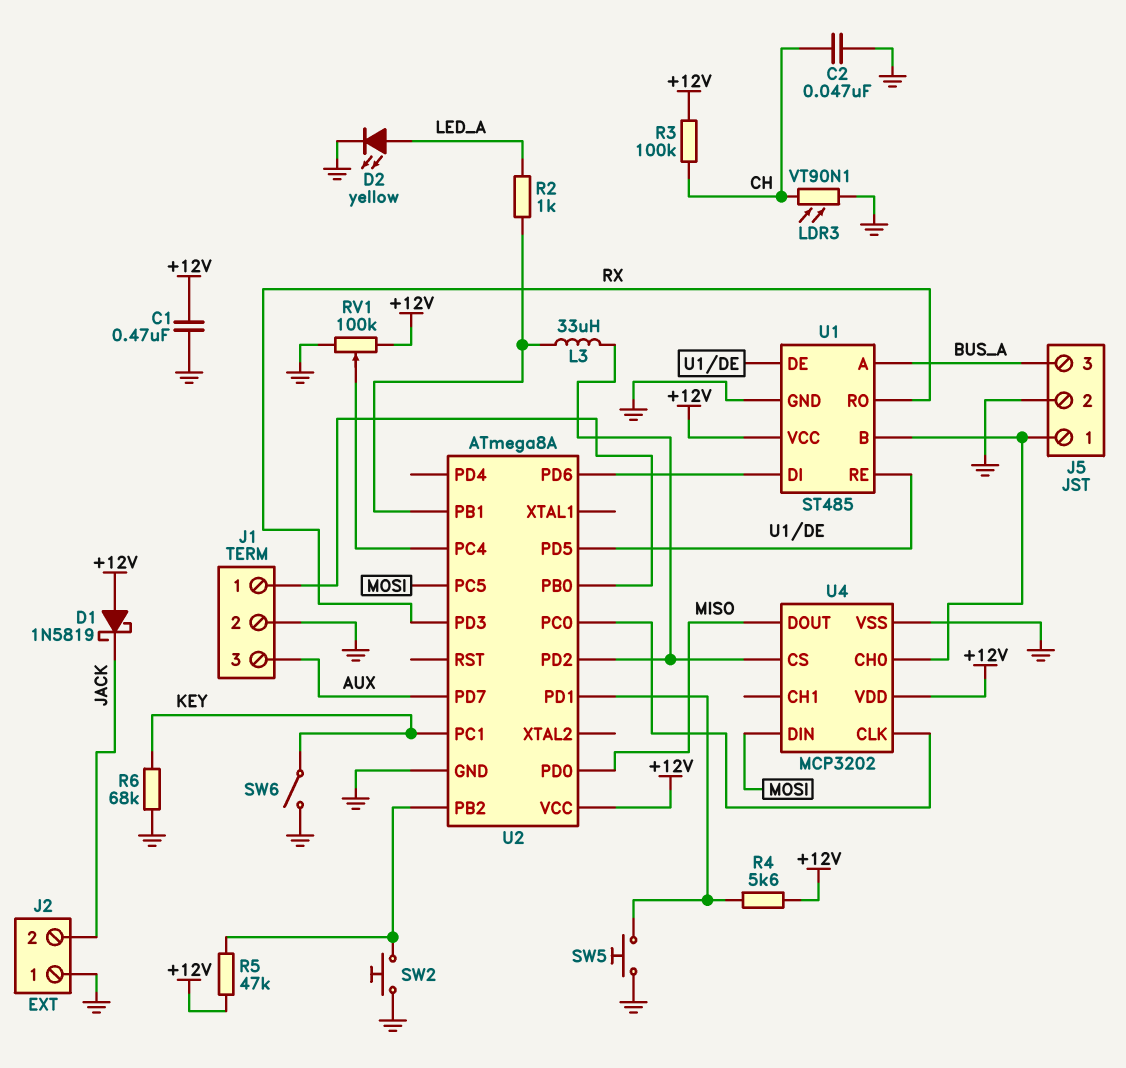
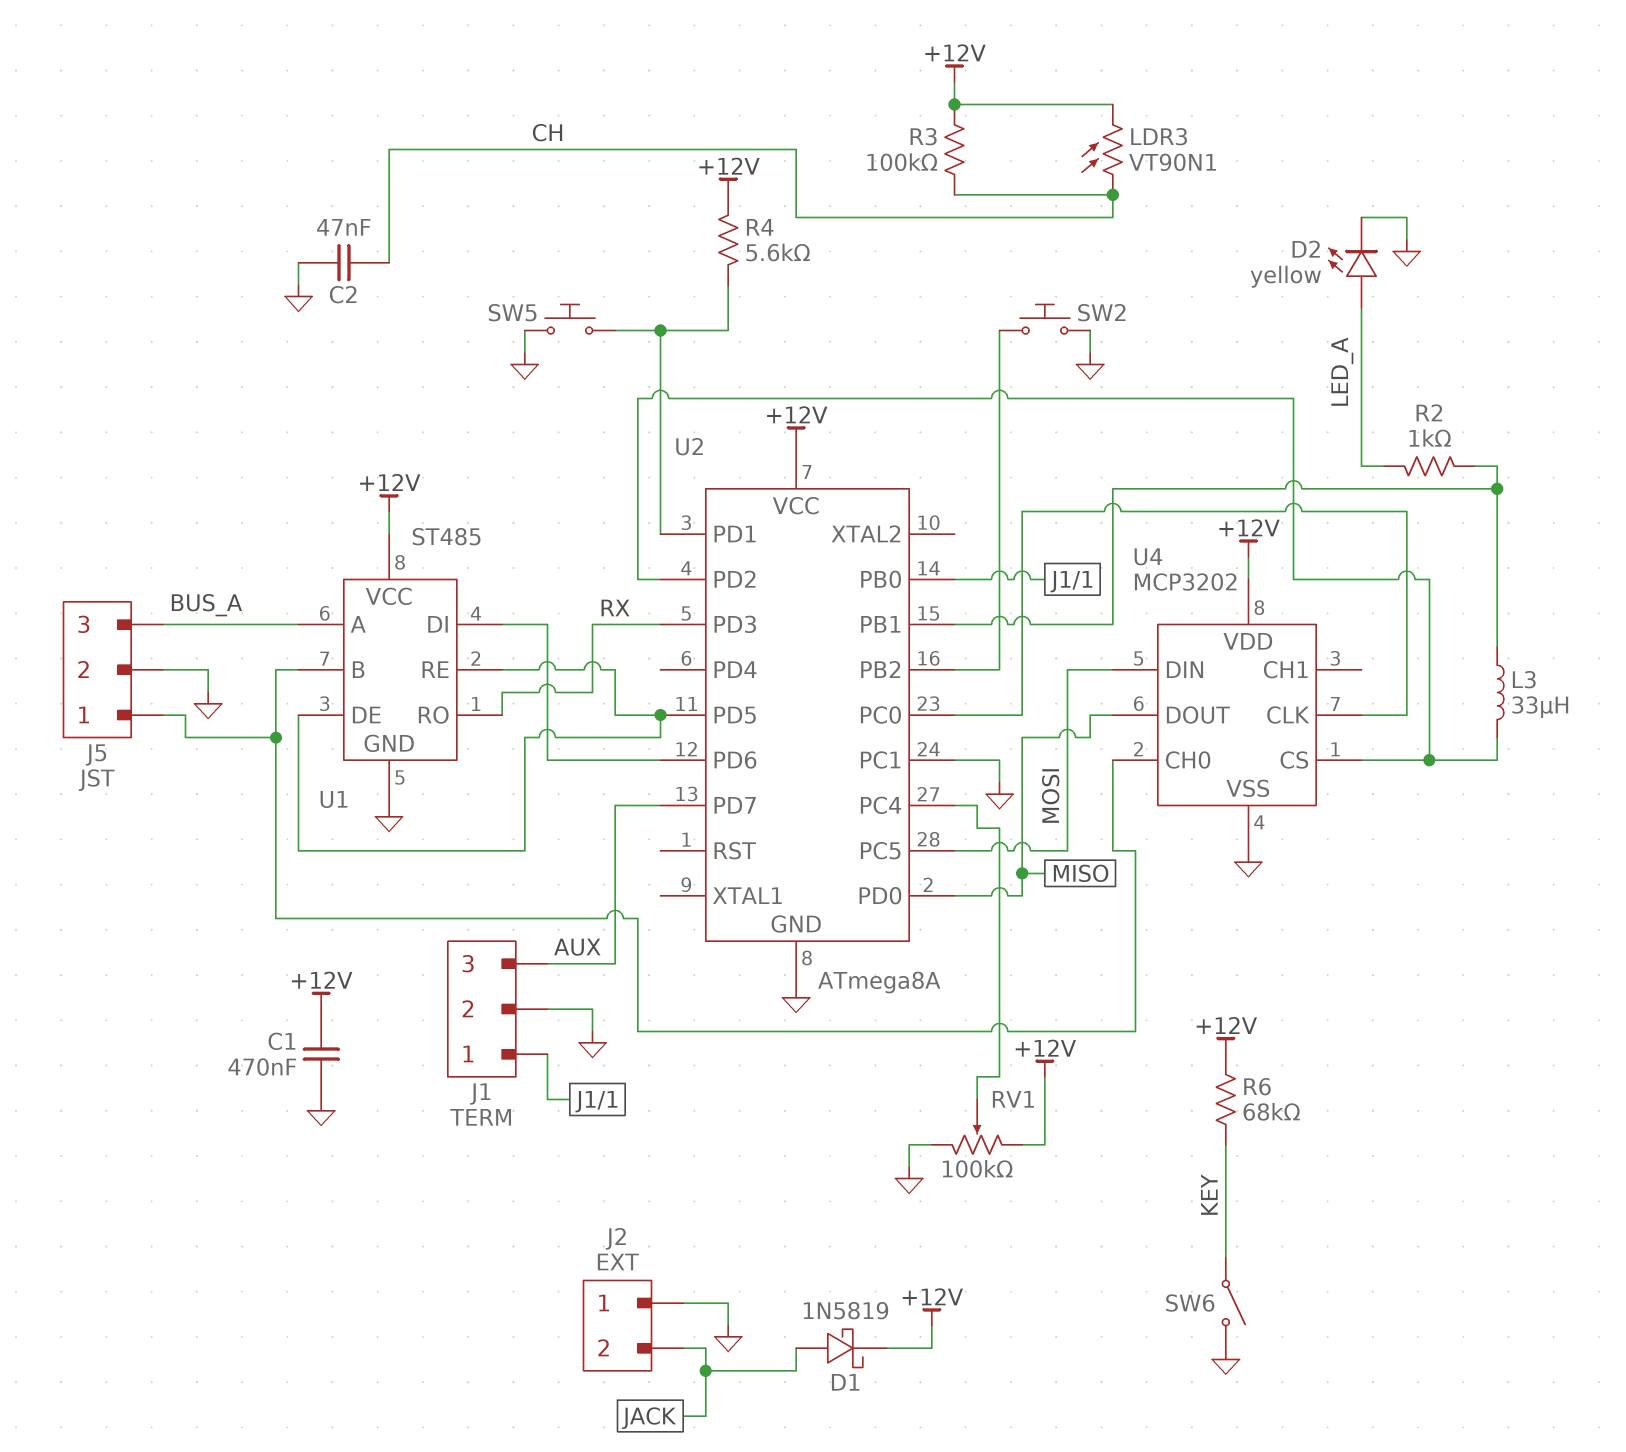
D1: schottky 1N5819 (A +12V, K JACK) -> schottky 1N5819 (A JACK, K +12V)
LDR3: VT90N1 (CH, GND) -> VT90N1 (+12V, CH)
R5: 47k (+12V, U2/PB2) -> none
R6: 68k (GND, KEY) -> 68k (+12V, KEY)
U2 pin PC1: KEY -> GND

